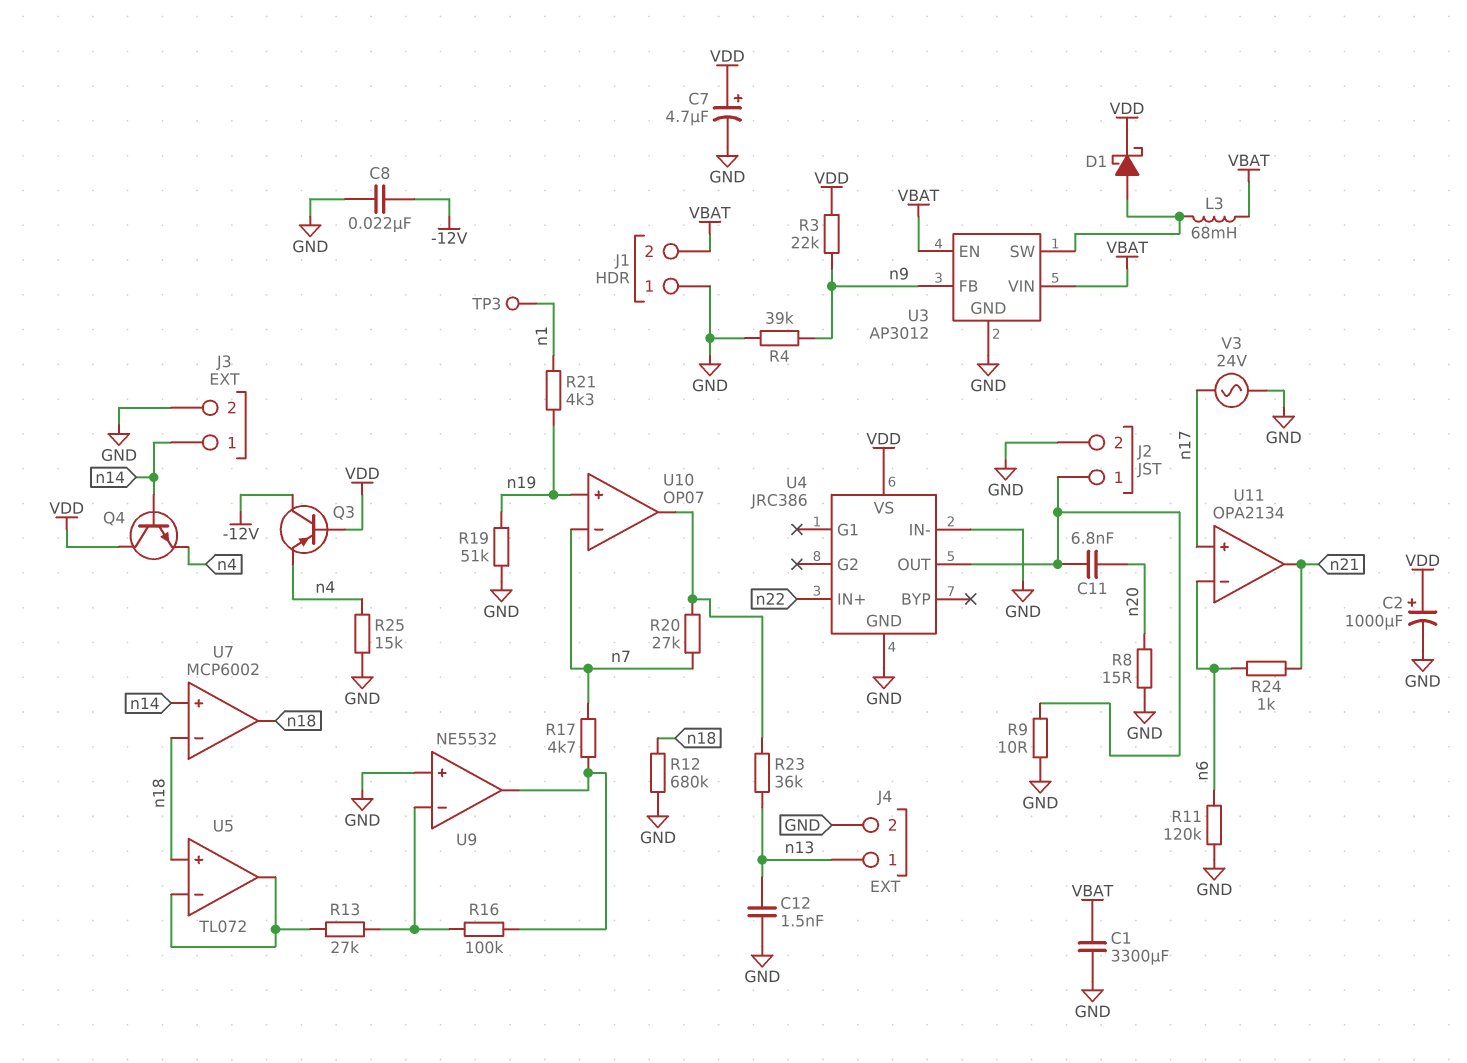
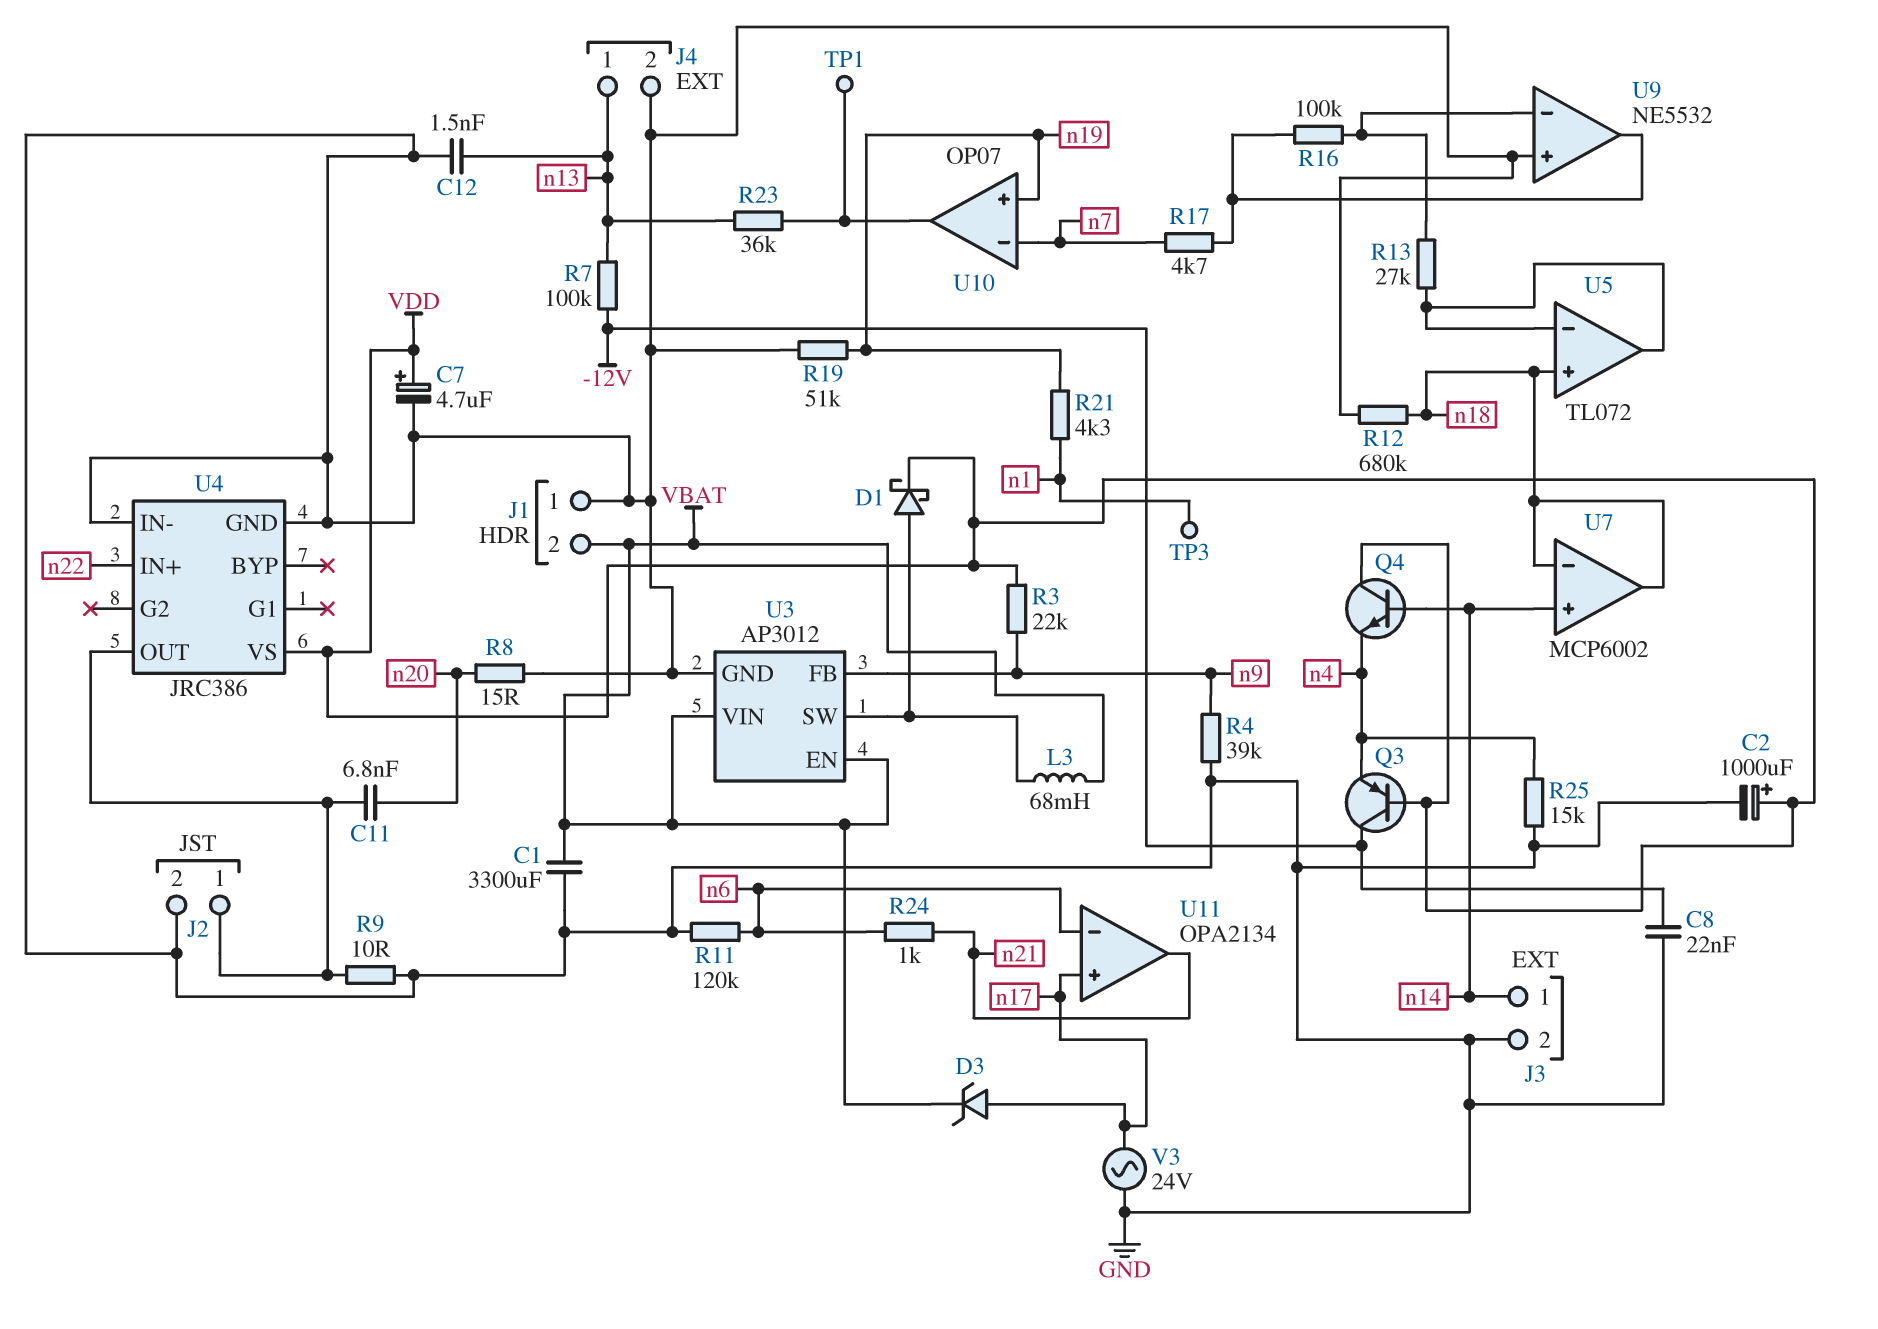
D3: none -> zener (A n17, K VBAT)
R7: none -> 100k (-12V, n13)
R20: 27k (U10/out, n7) -> none
TP1: none -> test point (U10/out)

